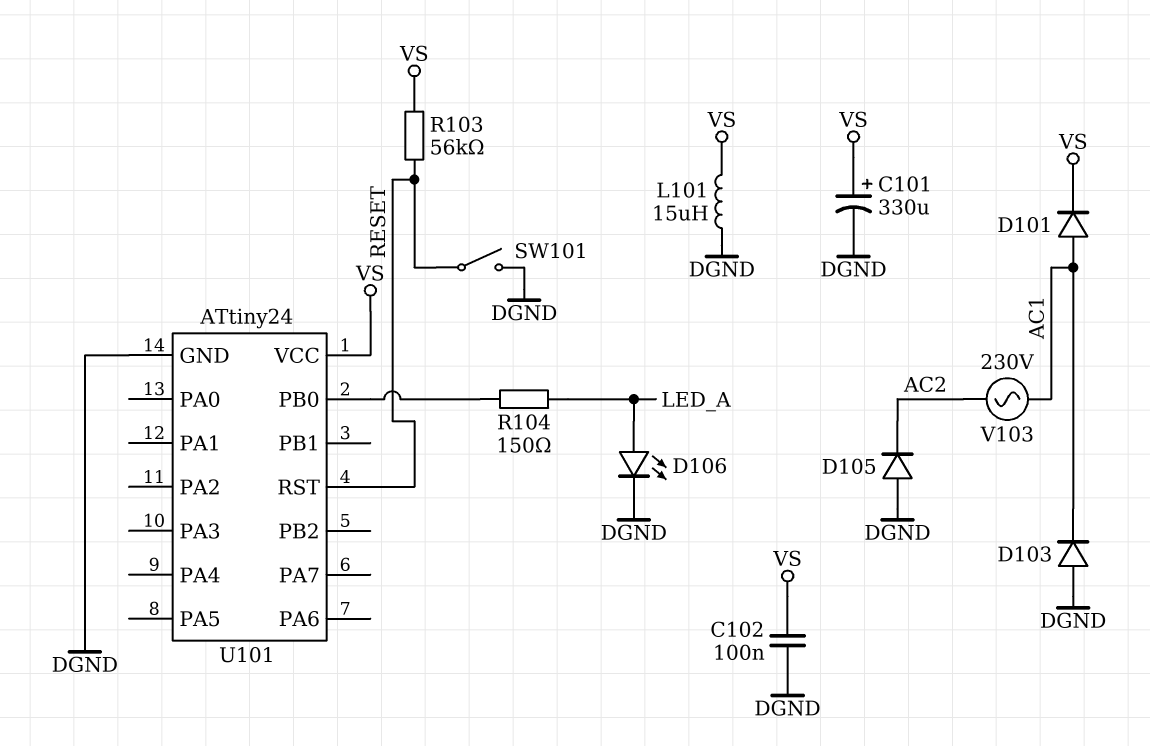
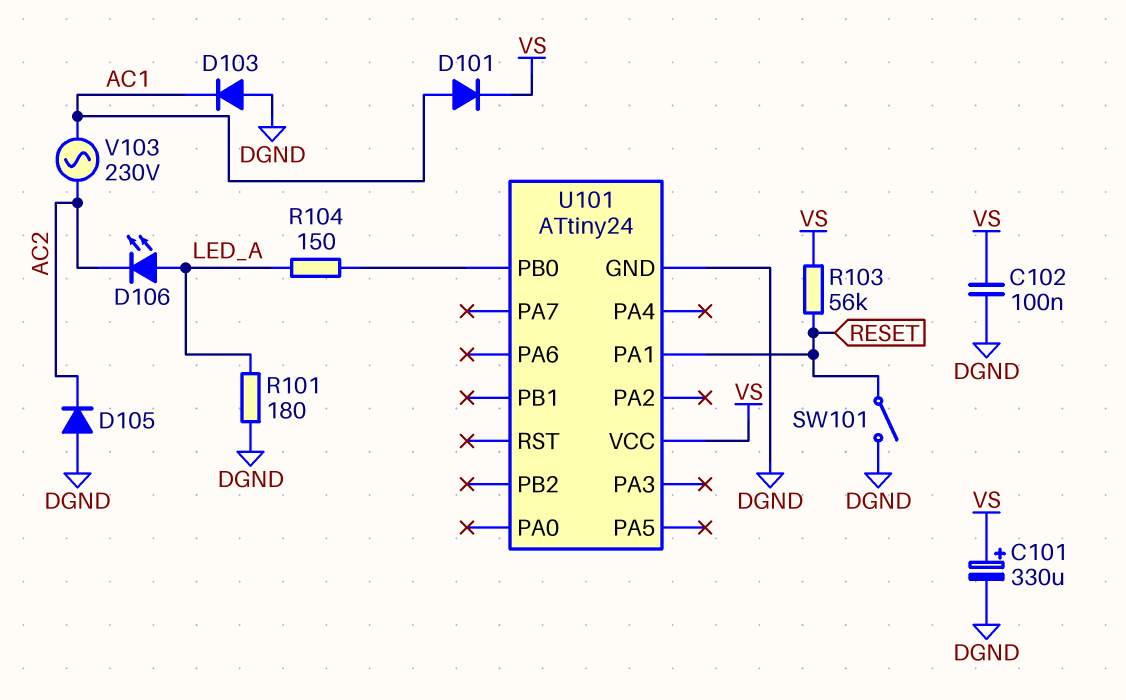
D106: LED (A LED_A, K DGND) -> LED (A LED_A, K AC2)
L101: 15uH (DGND, VS) -> none
R101: none -> 180 (DGND, LED_A)
U101 pin PA1: none -> RESET
U101 pin RST: RESET -> none

